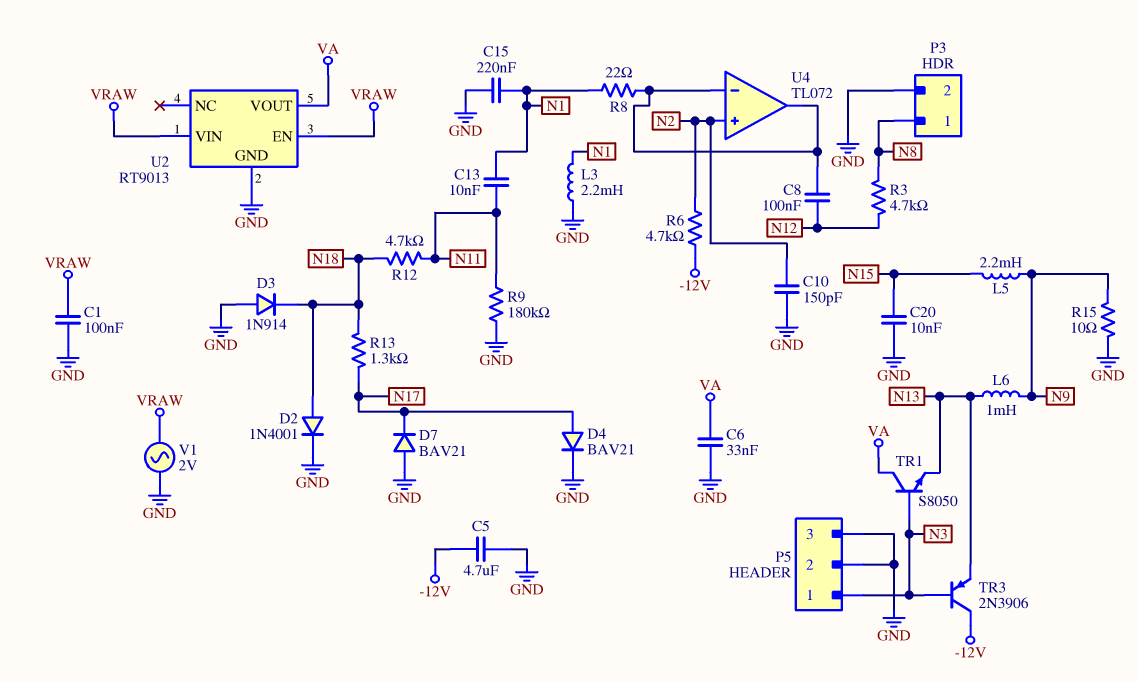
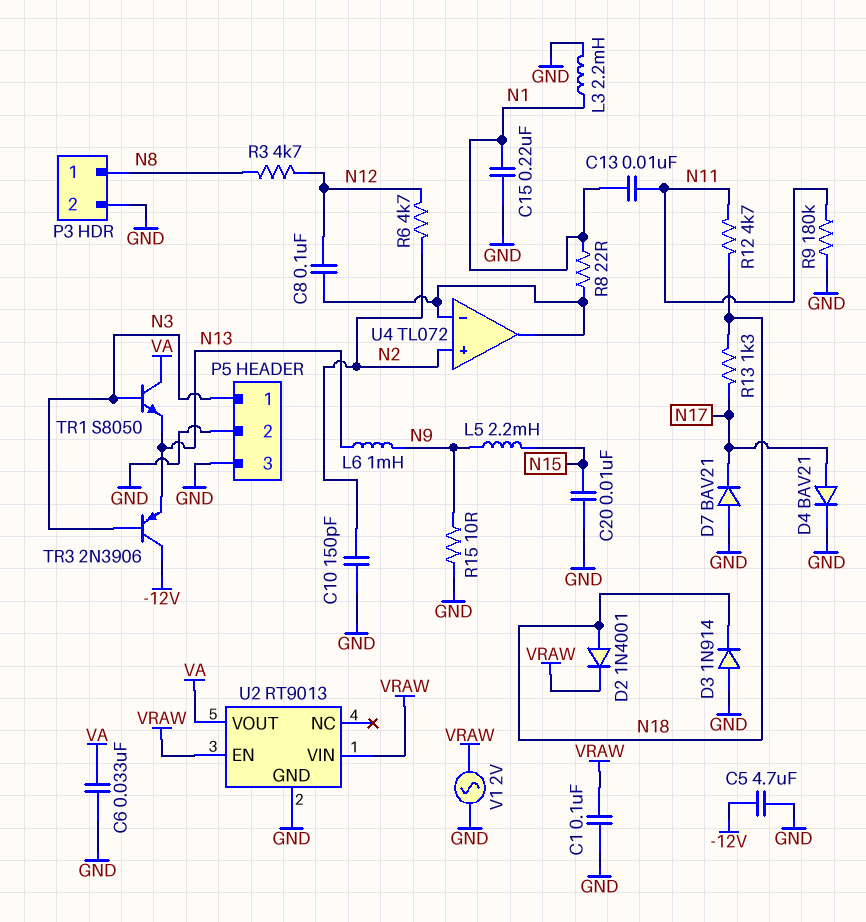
D2: diode 1N4001 (A N18, K GND) -> diode 1N4001 (A N18, K VRAW)
R6: 4.7k (-12V, N2) -> 4.7k (N2, N12)

